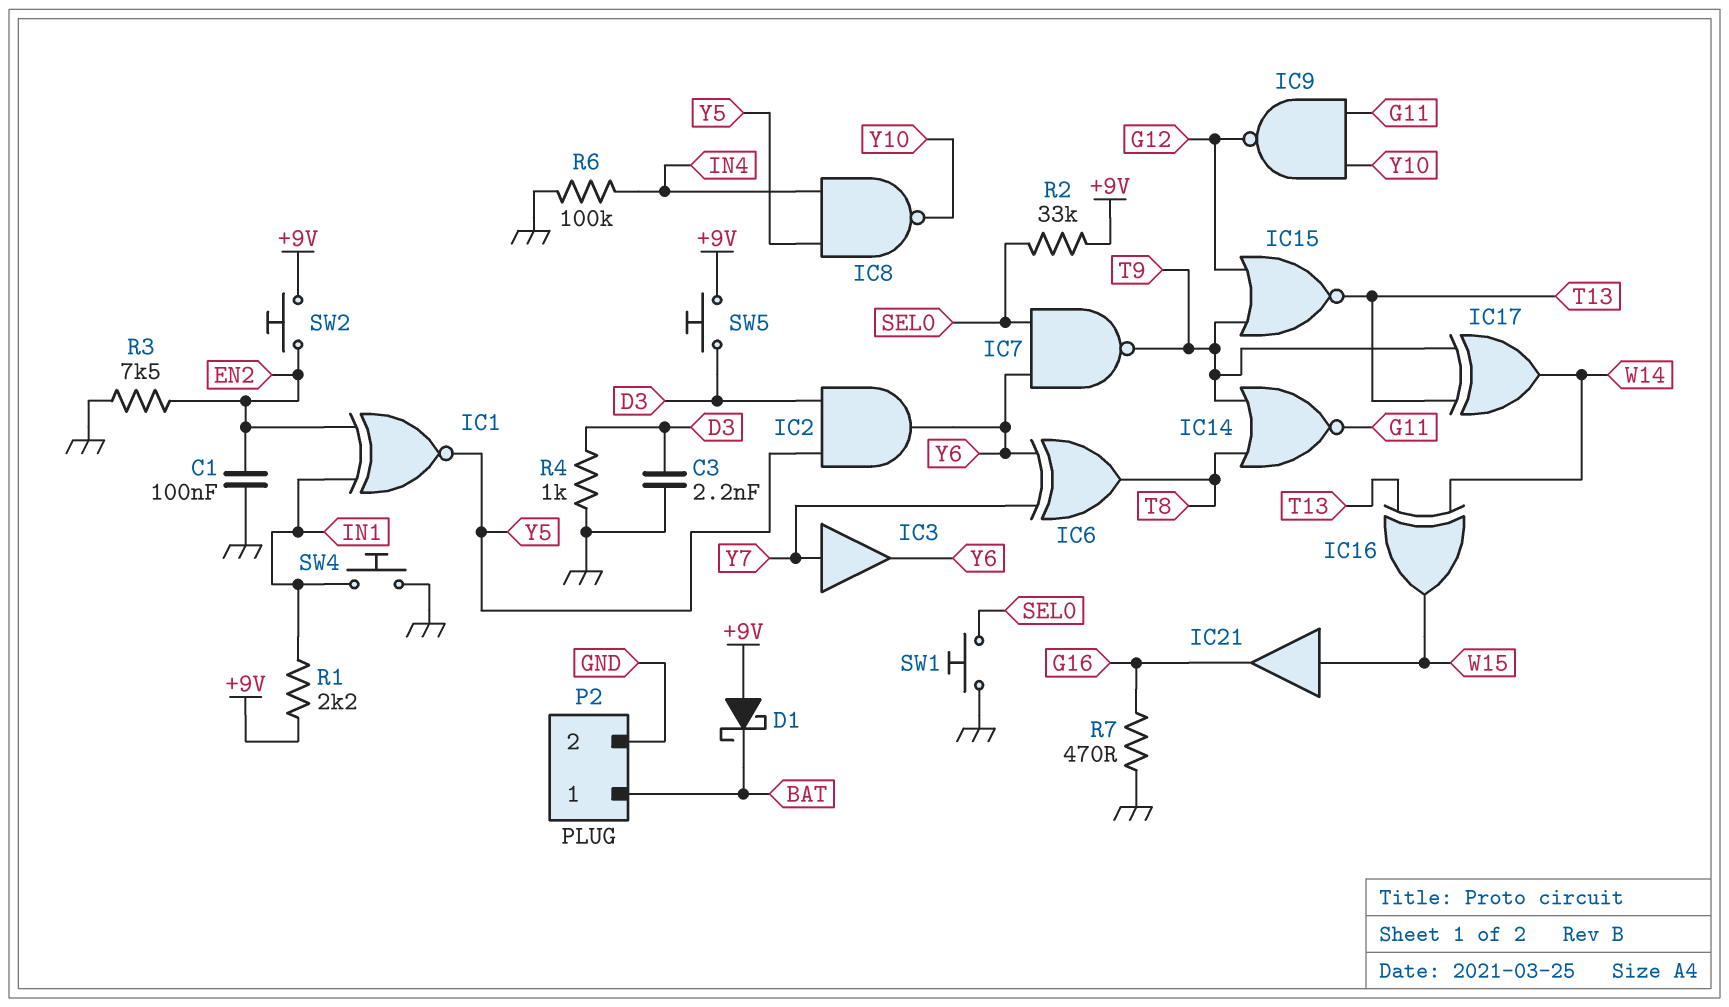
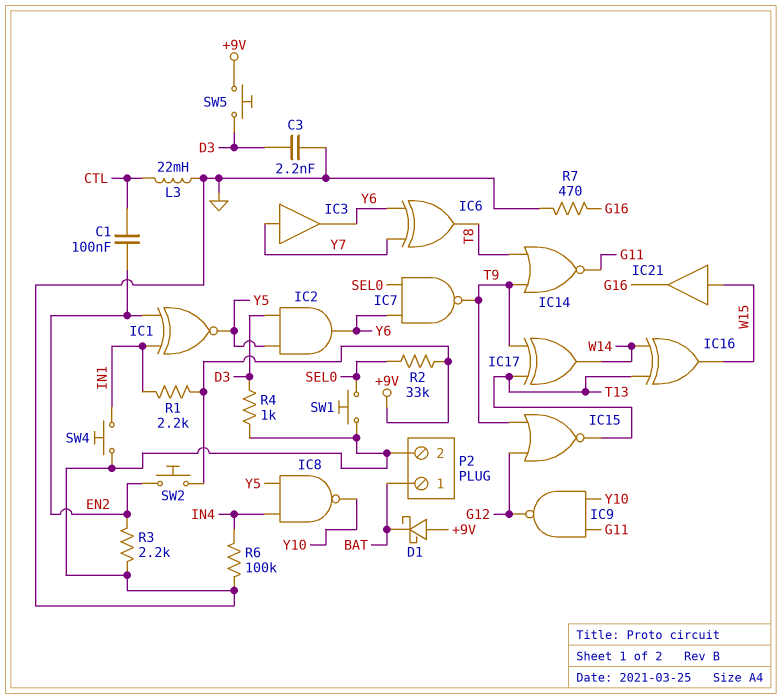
C1: 100nF (EN2, GND) -> 100nF (CTL, EN2)
L3: none -> 22mH (CTL, GND)
R3: 7.5k (EN2, GND) -> 2.2k (EN2, GND)

